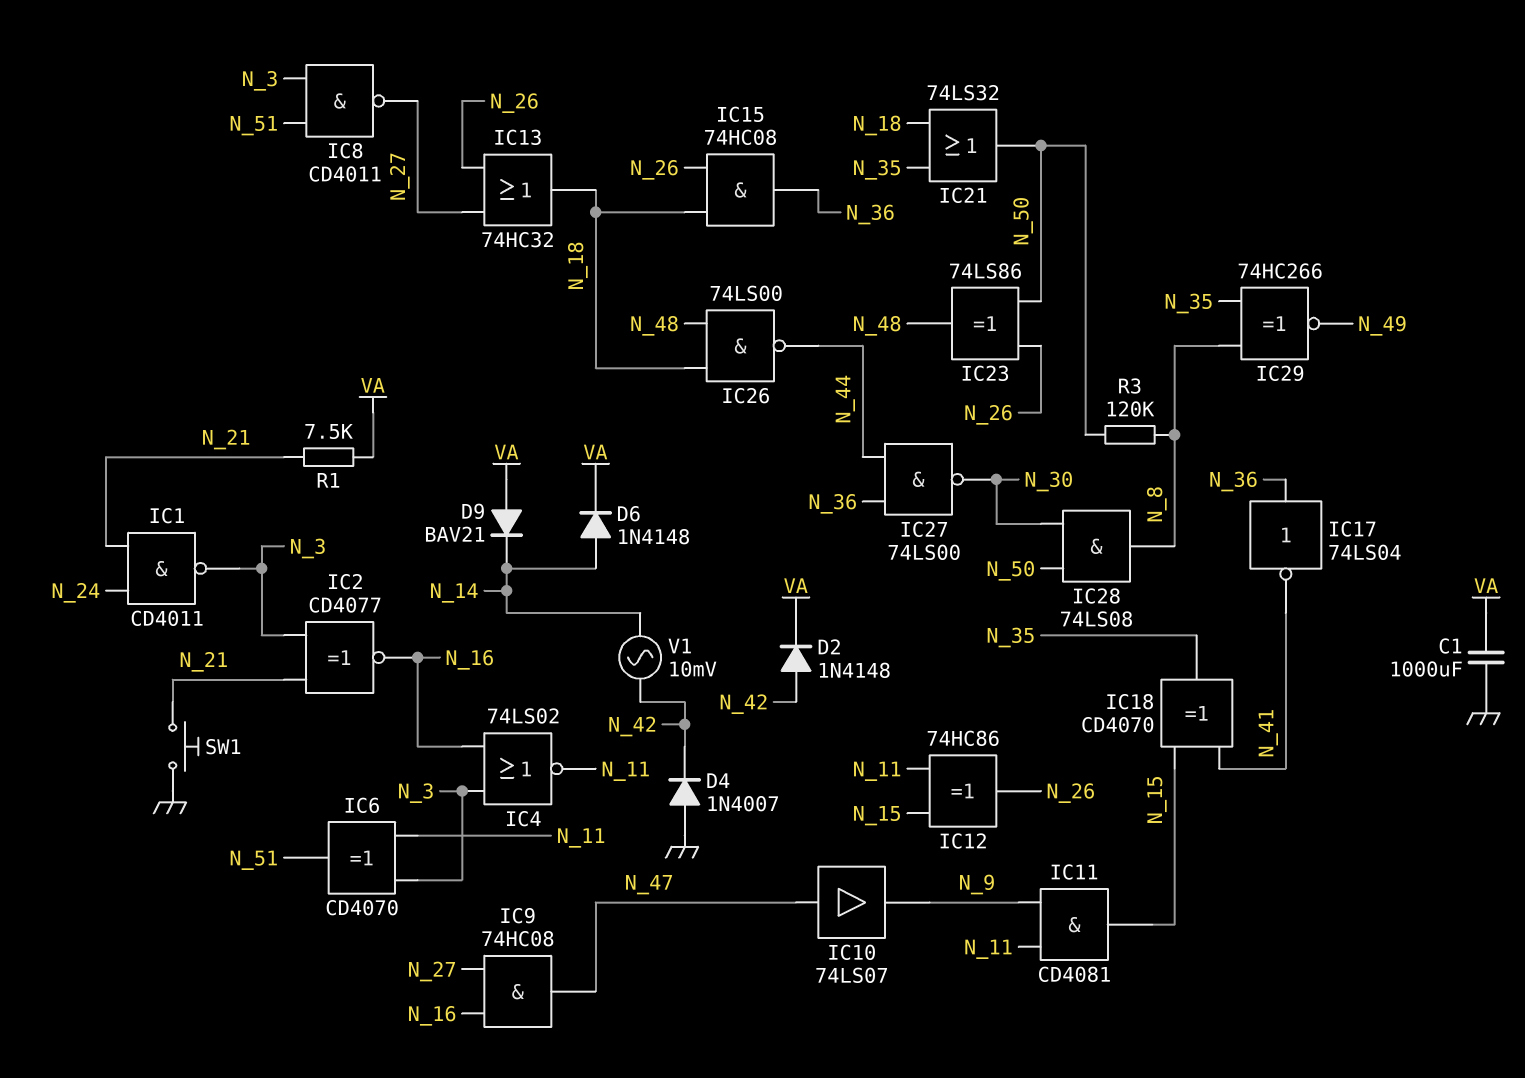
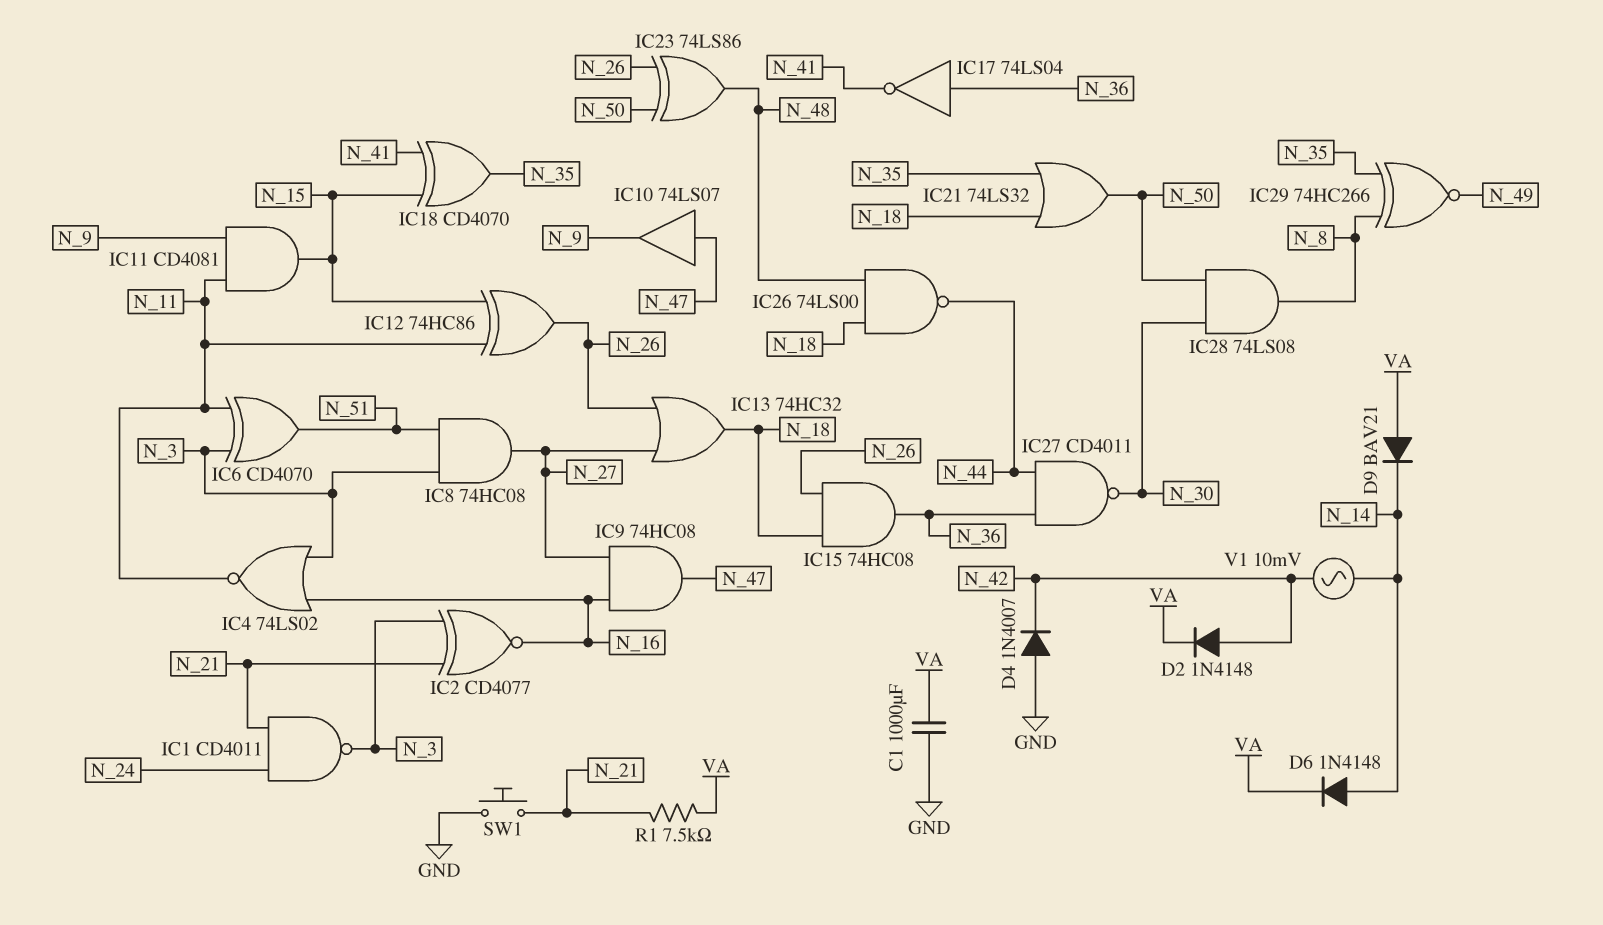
IC8: NAND CD4011 (in N_3, in N_51, out N_27) -> AND 74HC08 (in N_3, in N_51, out N_27)
IC27: NAND 74LS00 (in N_36, in N_44, out N_30) -> NAND CD4011 (in N_36, in N_44, out N_30)
R3: 120k (N_8, N_50) -> none

